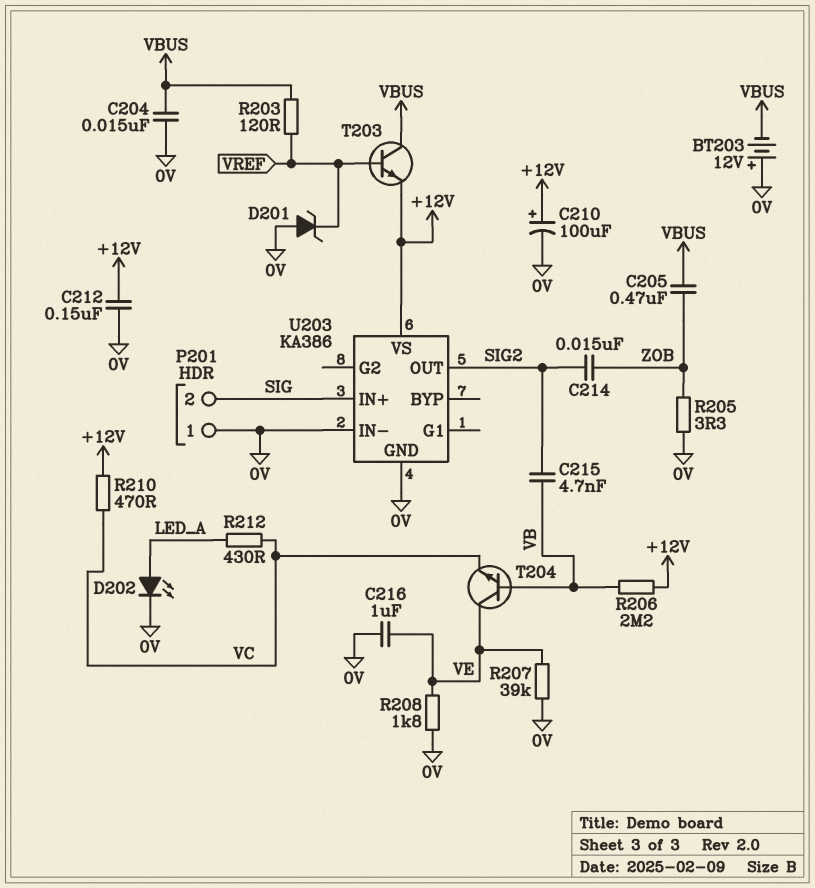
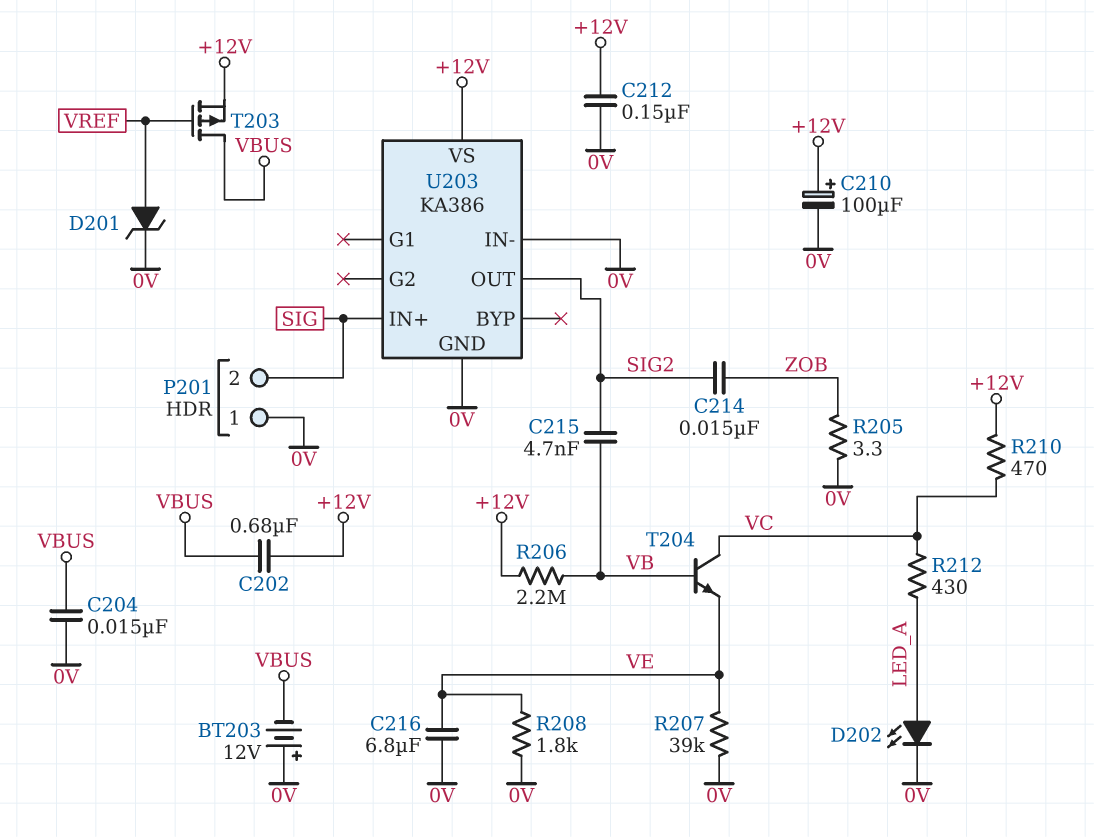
C202: none -> 680nF (+12V, VBUS)
C205: 470nF (VBUS, ZOB) -> none
C216: 1uF (0V, VE) -> 6.8uF (0V, VE)
D201: zener (A 0V, K VREF) -> zener (A VREF, K 0V)
R203: 120 (VBUS, VREF) -> none
T203: NPN (B VREF, C VBUS, E +12V) -> PMOS (G VREF, D VBUS, S +12V)
T204: NPN (B VB, C VE, E VC) -> NPN (B VB, C VC, E VE)

